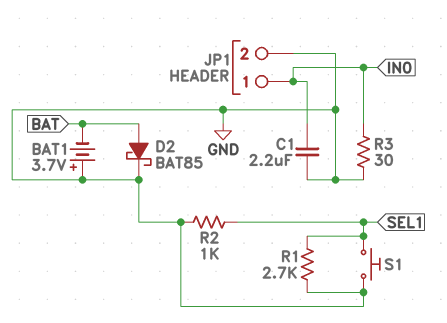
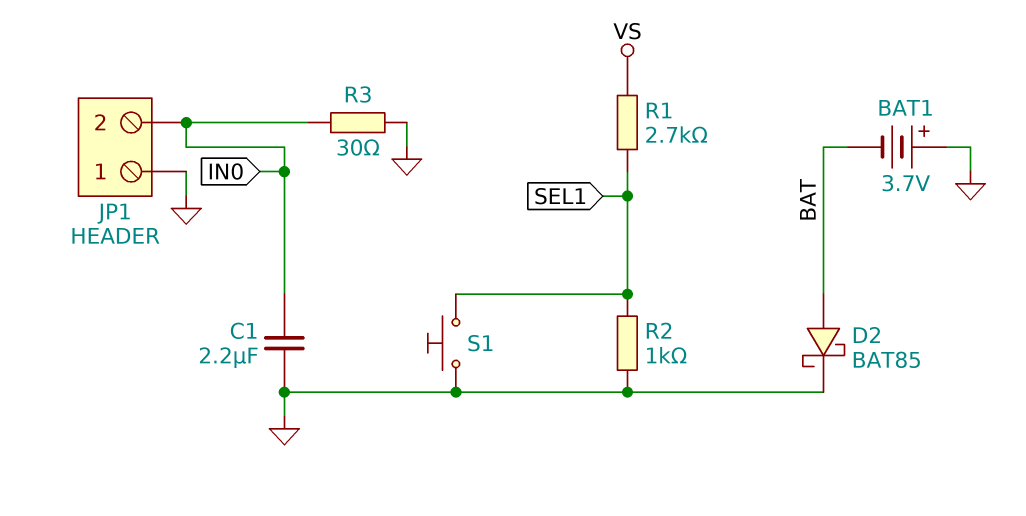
JP1 pin 1: IN0 -> GND
JP1 pin 2: GND -> IN0
R1: 2.7k (GND, SEL1) -> 2.7k (SEL1, VS)

